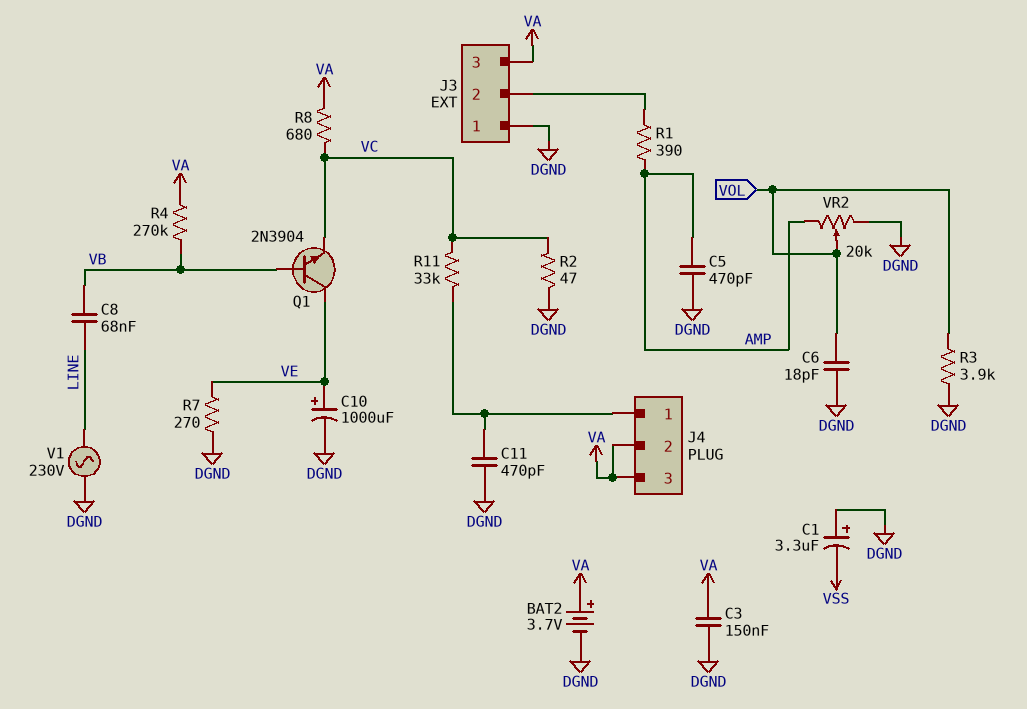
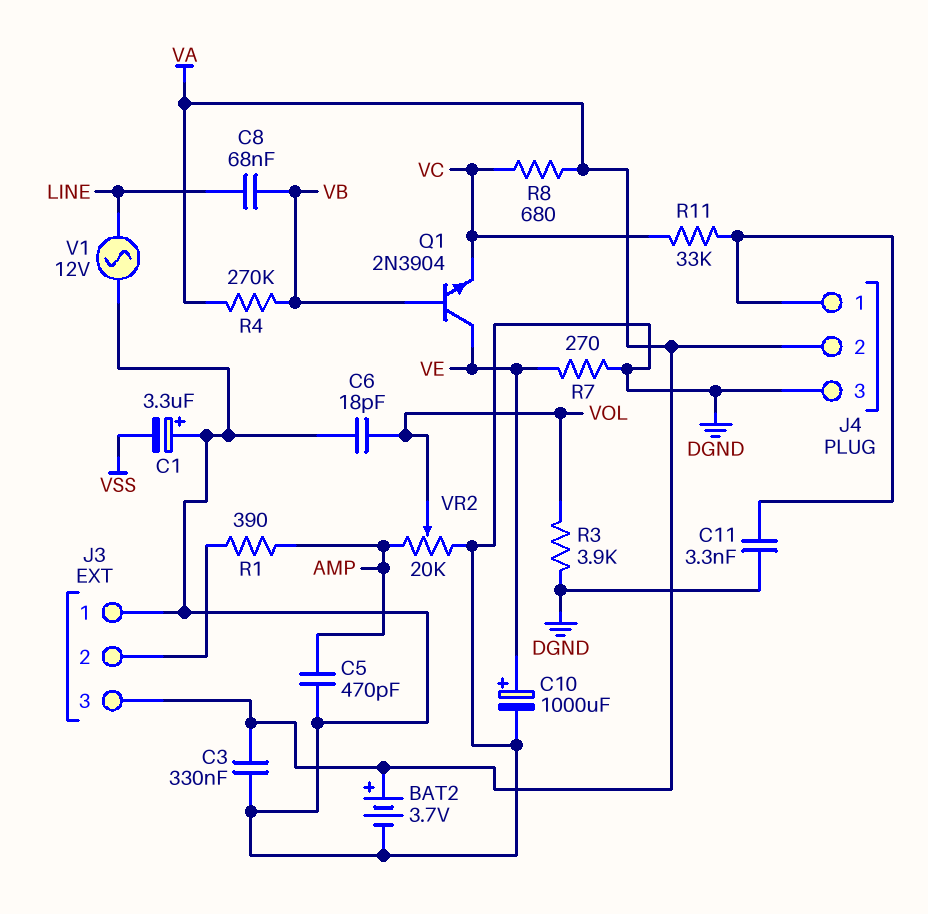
C3: 150nF (DGND, VA) -> 330nF (DGND, VA)
C11: 470pF (DGND, J4/1) -> 3.3nF (DGND, J4/1)
J4 pin 3: VA -> DGND
R2: 47 (DGND, VC) -> none
V1: AC 230V (DGND, LINE) -> AC 12V (DGND, LINE)

